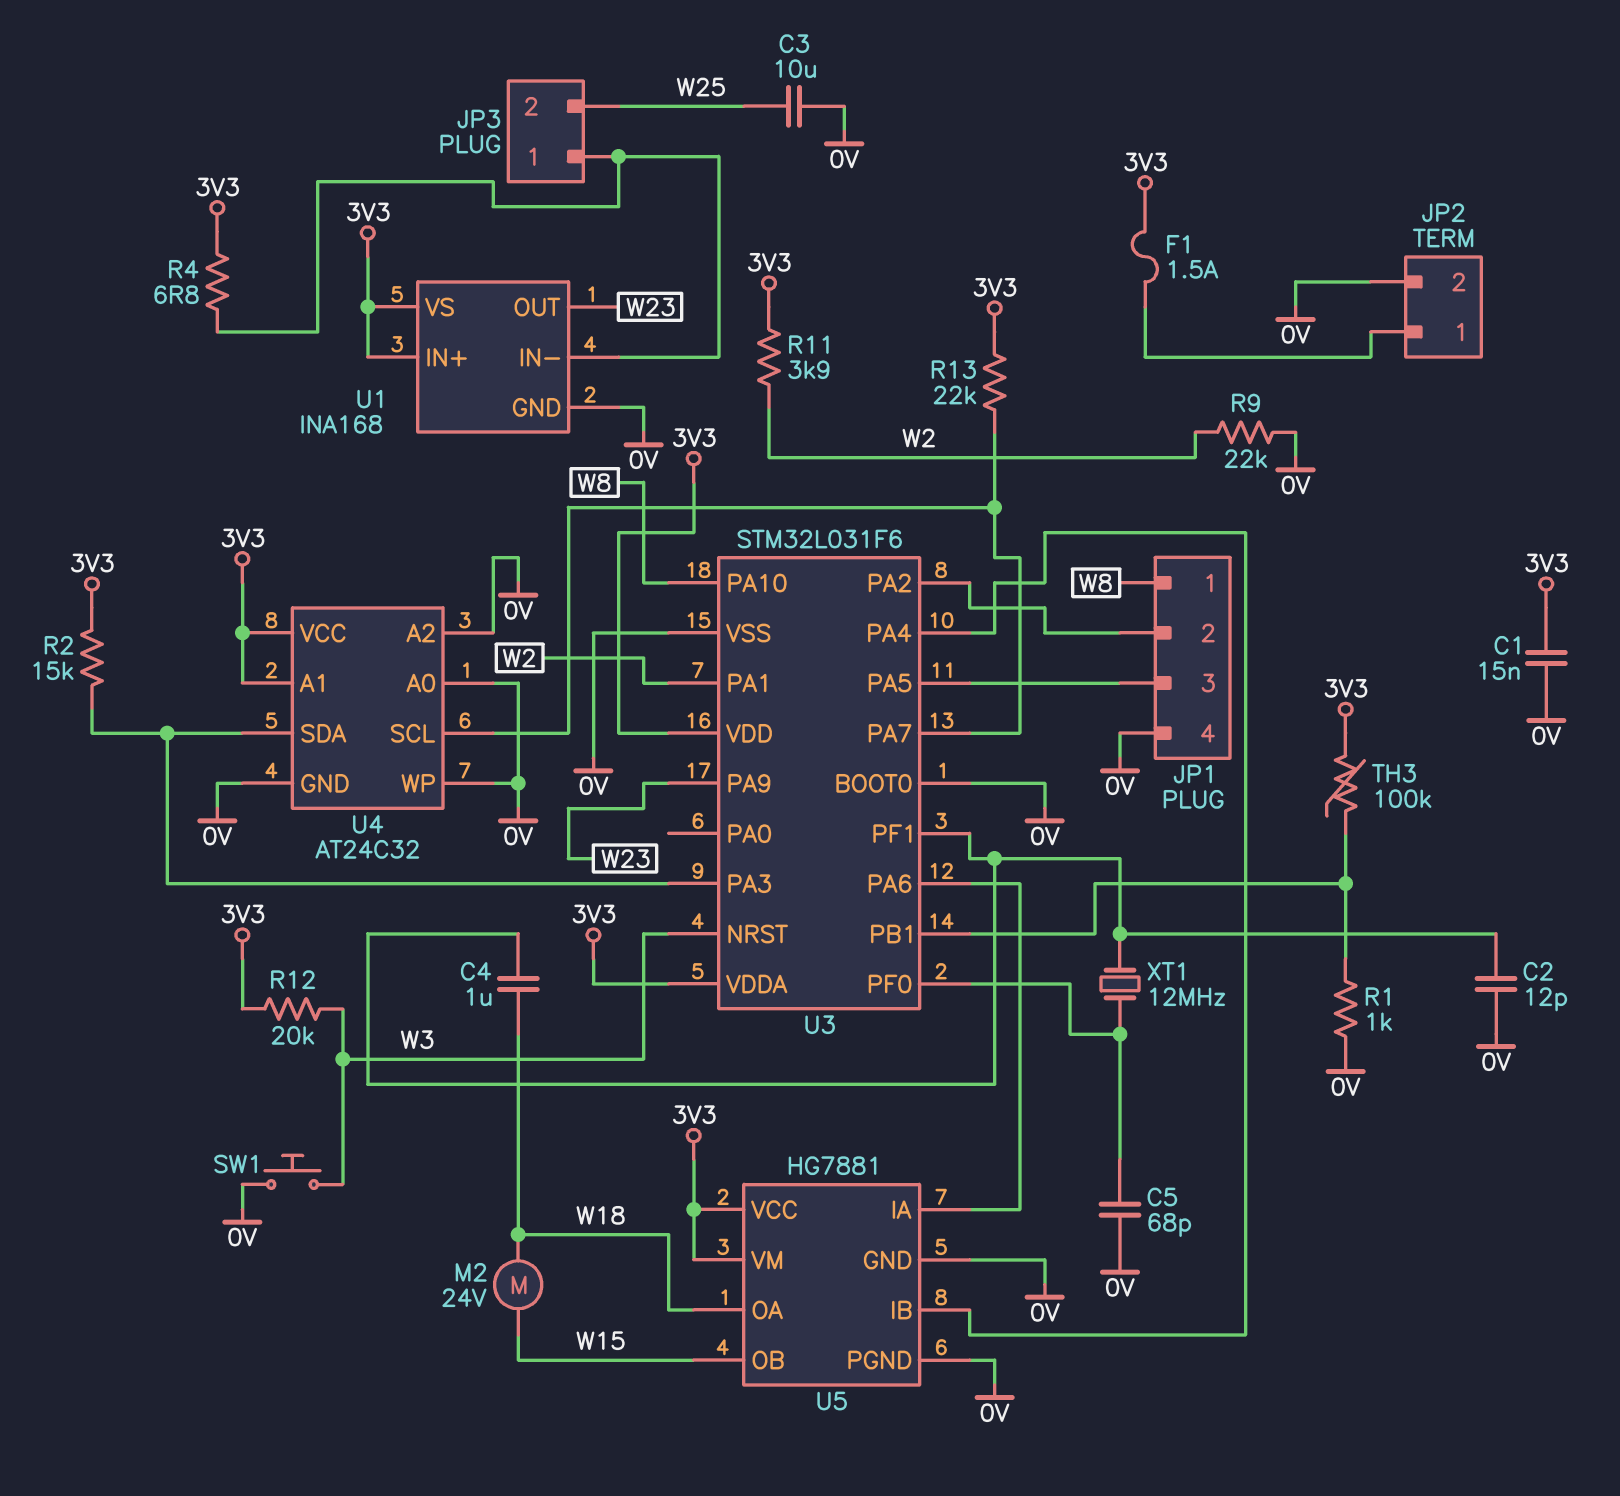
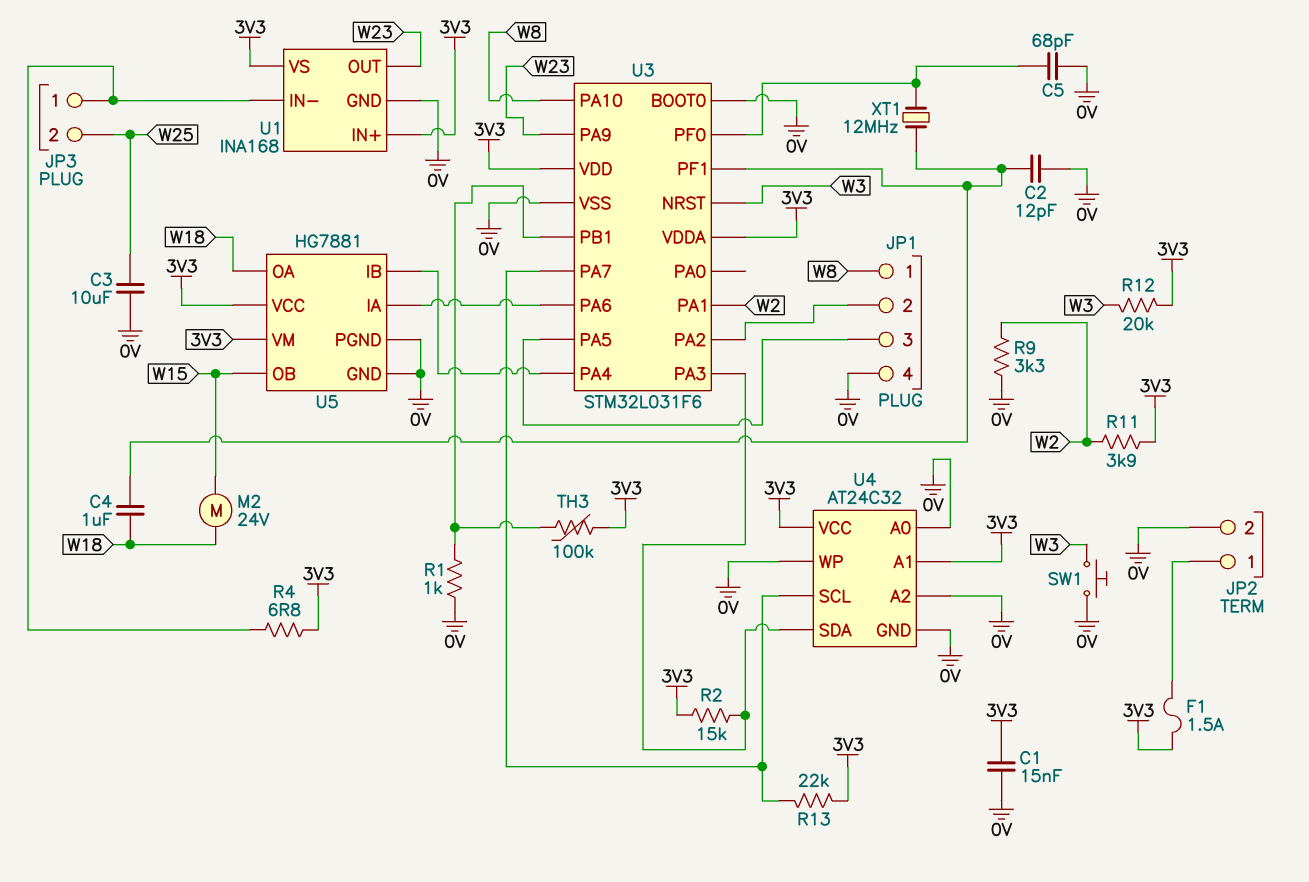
R9: 22k (0V, W2) -> 3.3k (0V, W2)

